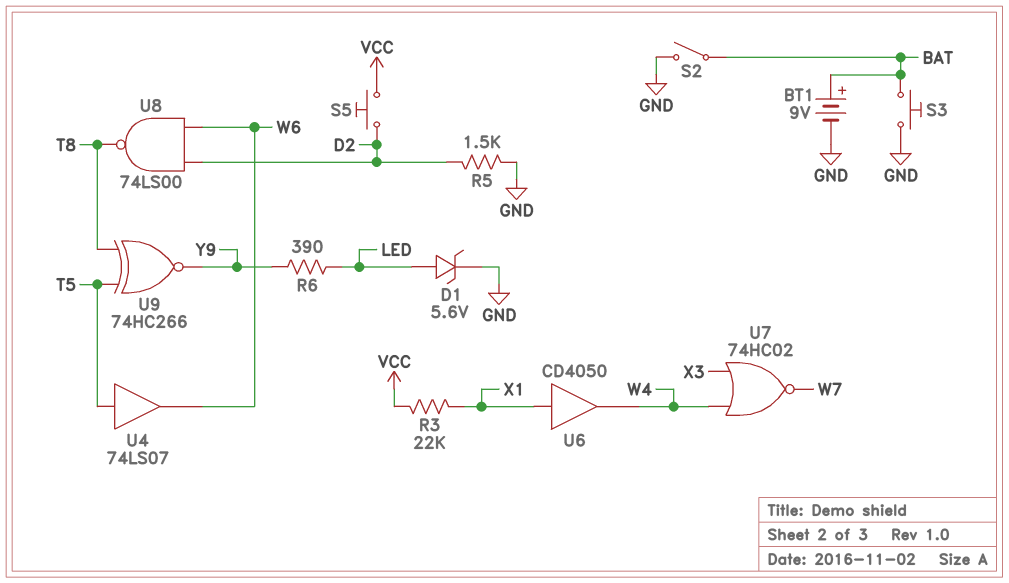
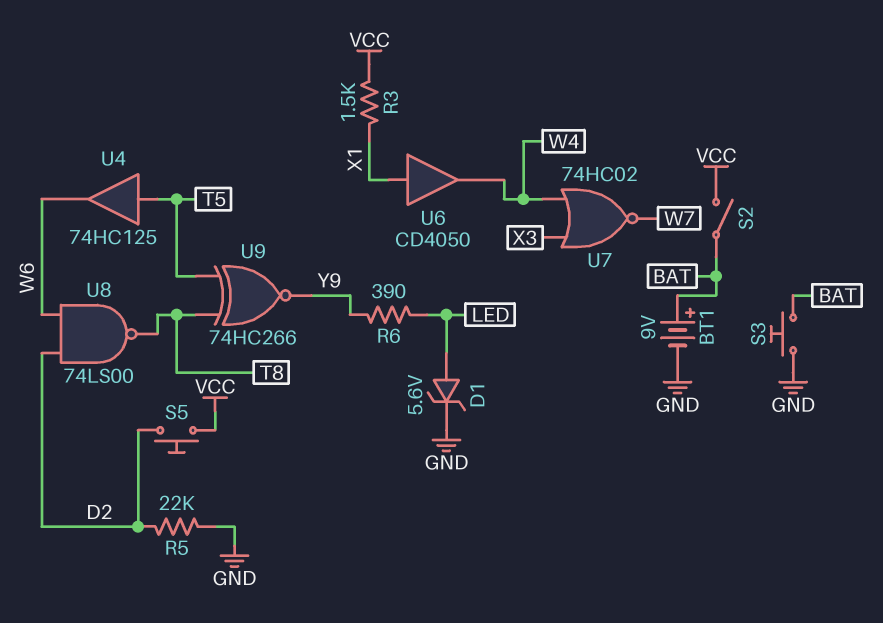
R3: 22k (VCC, X1) -> 1.5k (VCC, X1)
R5: 1.5k (D2, GND) -> 22k (D2, GND)
S2: switch (BAT, GND) -> switch (BAT, VCC)
U4: buffer 74LS07 (in T5, out W6) -> buffer 74HC125 (in T5, out W6)

